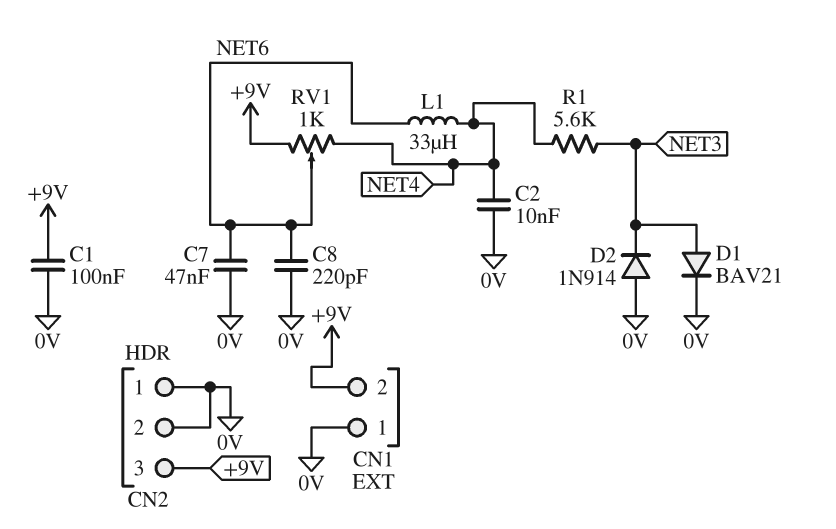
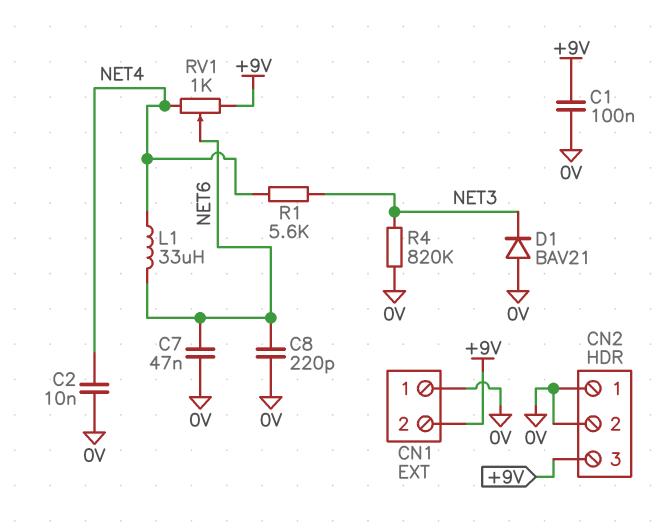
D1: diode BAV21 (A NET3, K 0V) -> diode BAV21 (A 0V, K NET3)
D2: diode 1N914 (A 0V, K NET3) -> none
R4: none -> 820k (0V, NET3)

